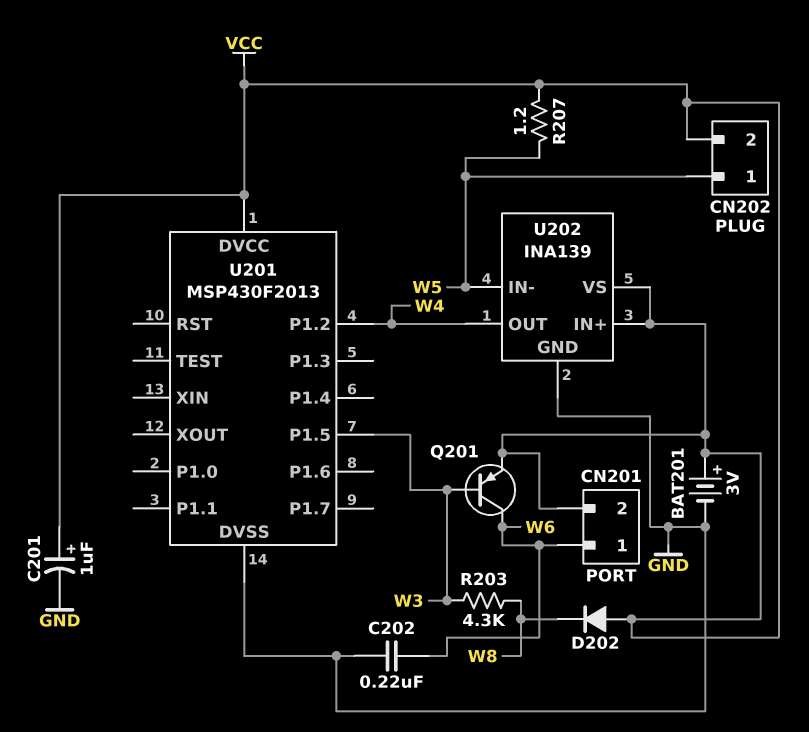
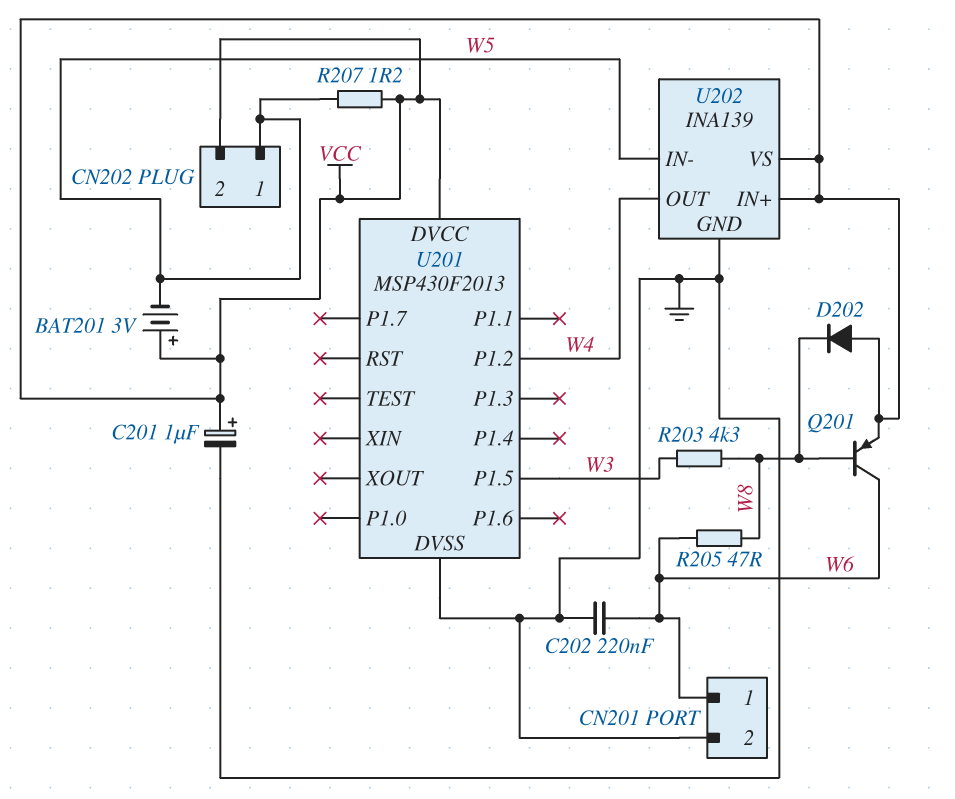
BAT201: 3V (plus VCC, minus GND) -> 3V (plus VCC, minus W5)
CN201 pin 2: VCC -> GND
Q201: PNP (B W3, C W6, E VCC) -> PNP (B W8, C W6, E VCC)
R205: none -> 47 (W6, W8)

